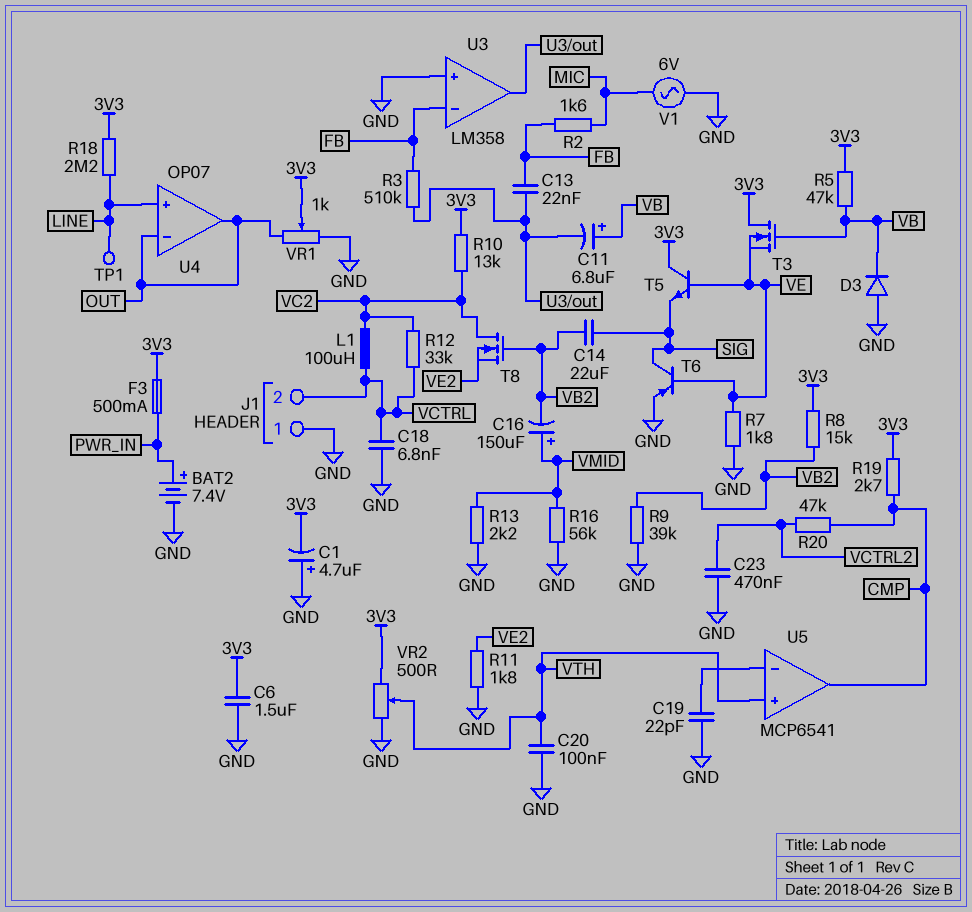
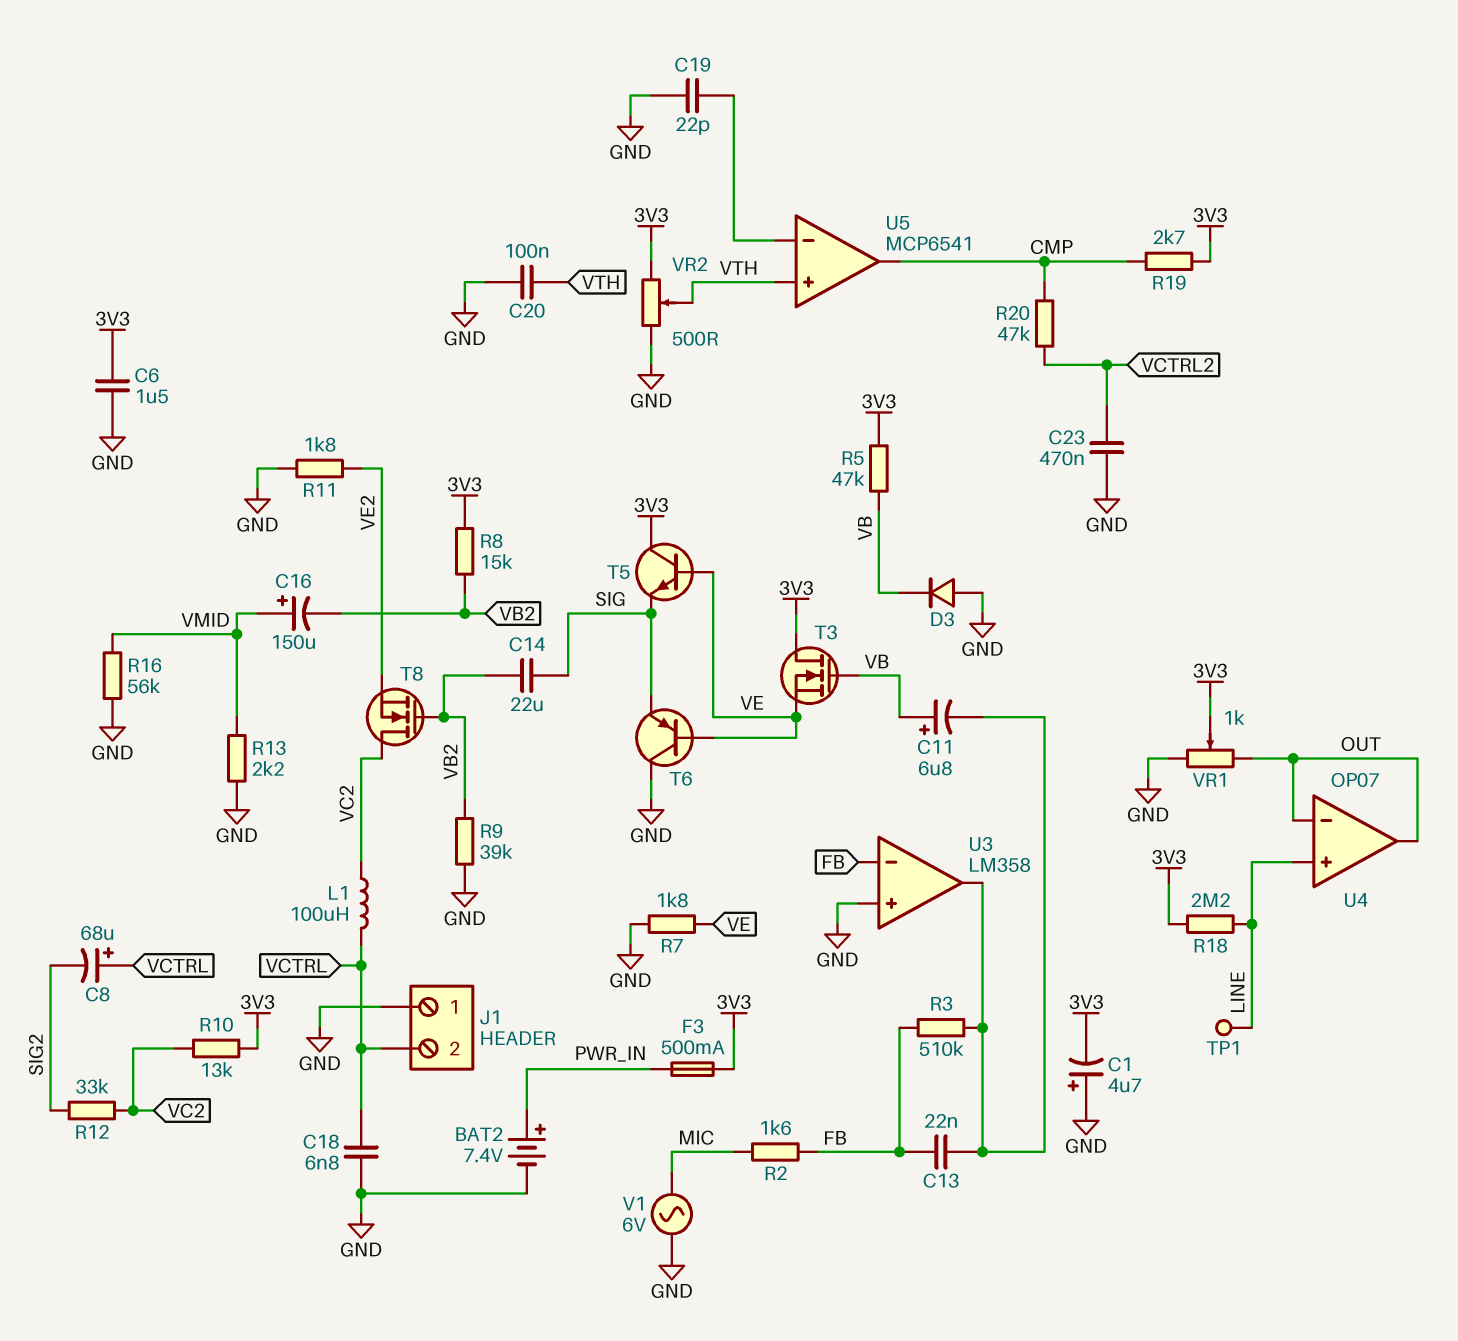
C8: none -> 68uF (plus VCTRL, minus SIG2)
R12: 33k (VC2, VCTRL) -> 33k (SIG2, VC2)
T6: PNP (B VE, C SIG, E GND) -> PNP (B VE, C GND, E SIG)

